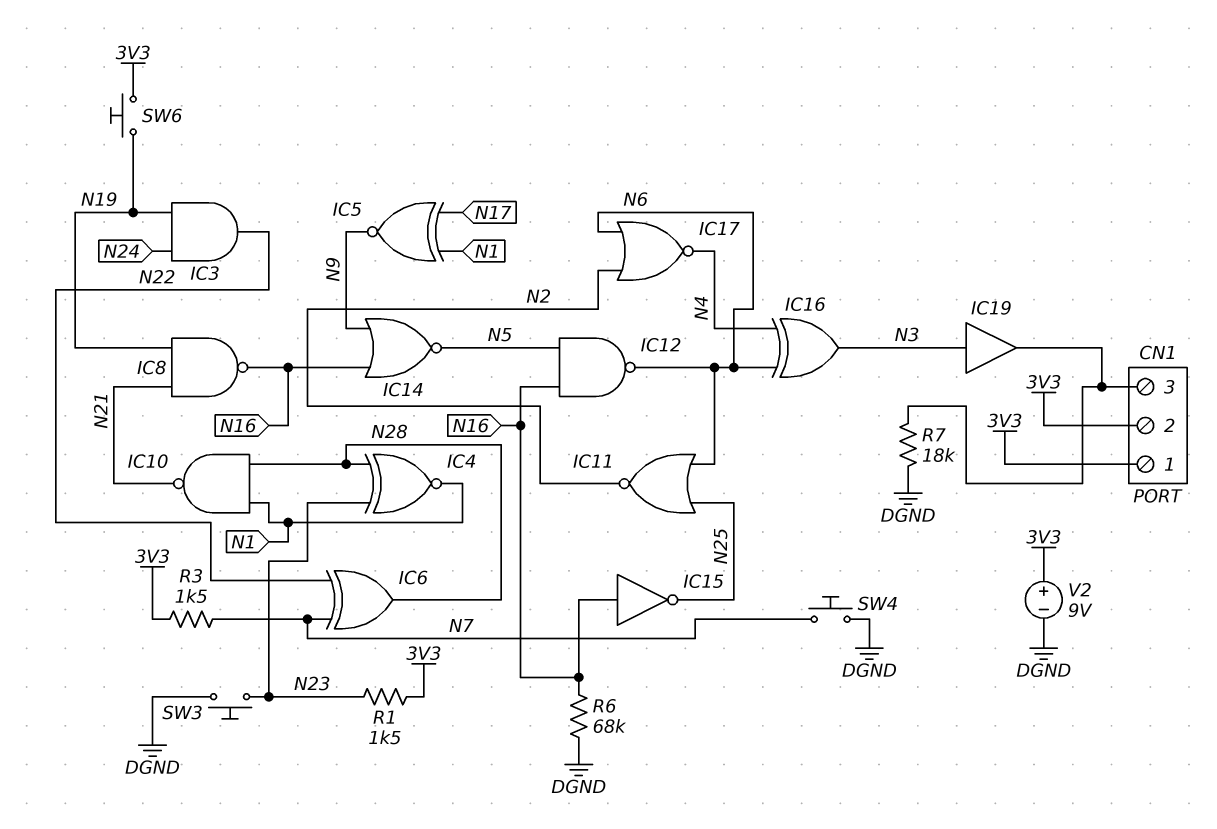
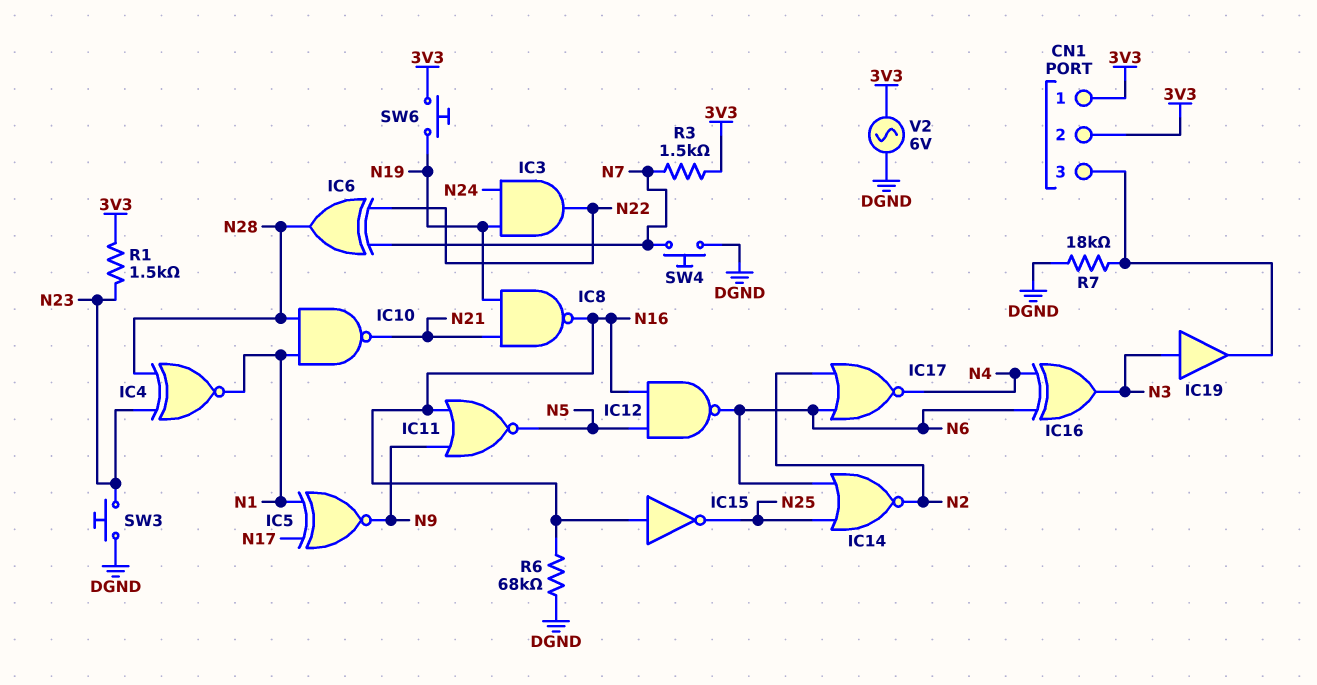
IC11: NOR (in N6, in N25, out N2) -> NOR (in N9, in N16, out N5)
IC14: NOR (in N9, in N16, out N5) -> NOR (in N6, in N25, out N2)
V2: 9V (plus 3V3, minus DGND) -> AC 6V (3V3, DGND)

